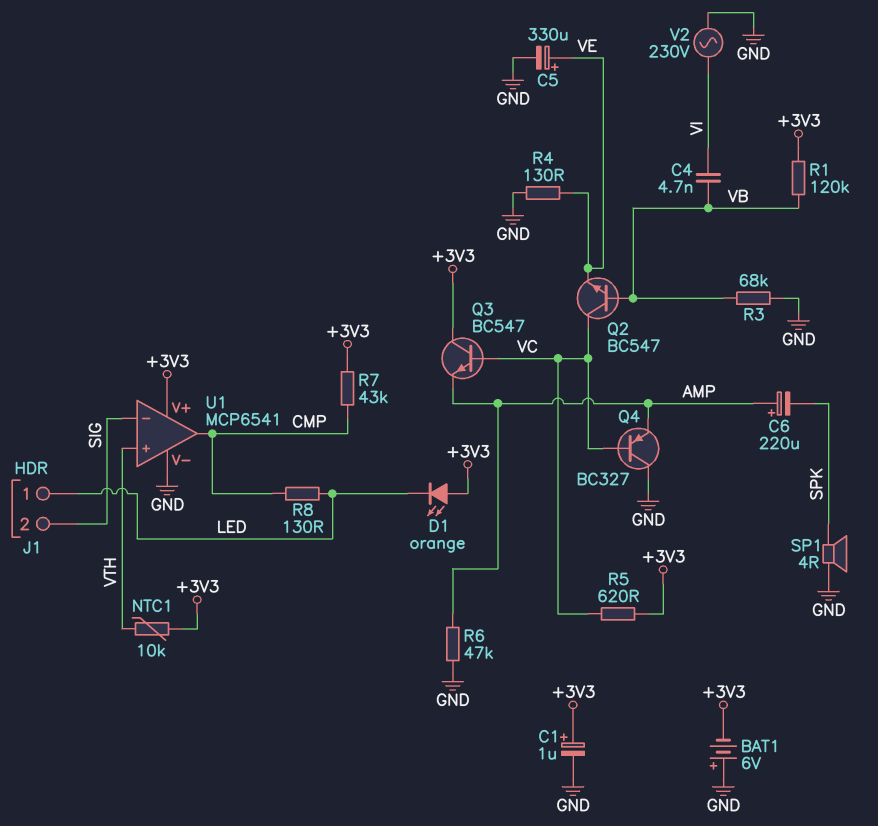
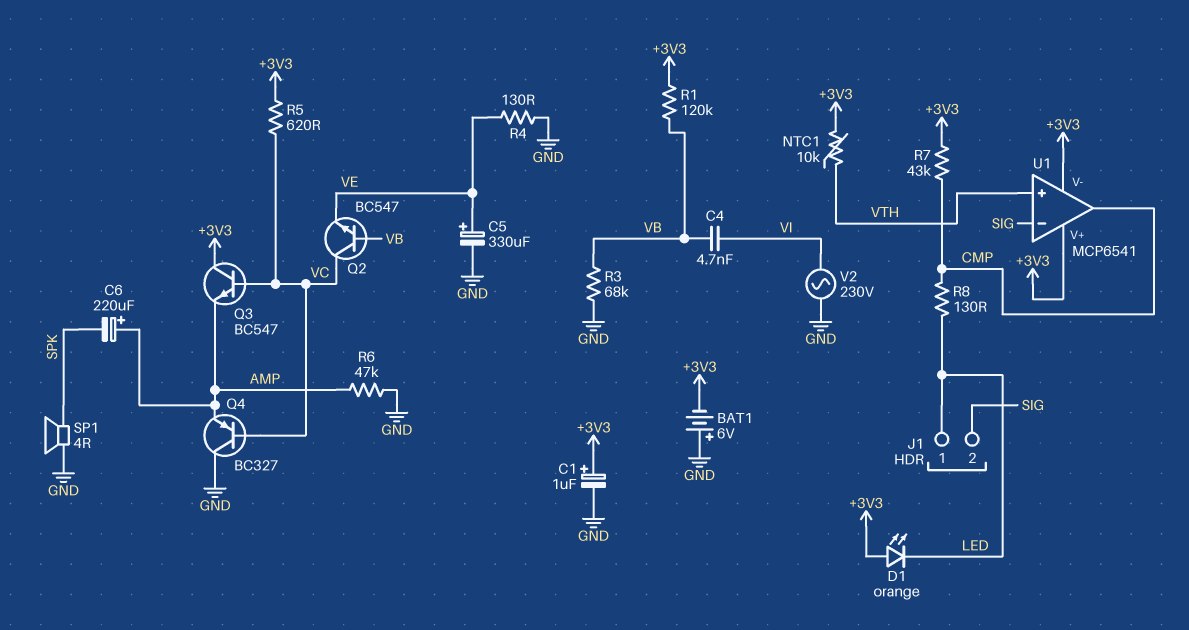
U1 pin V-: GND -> +3V3

